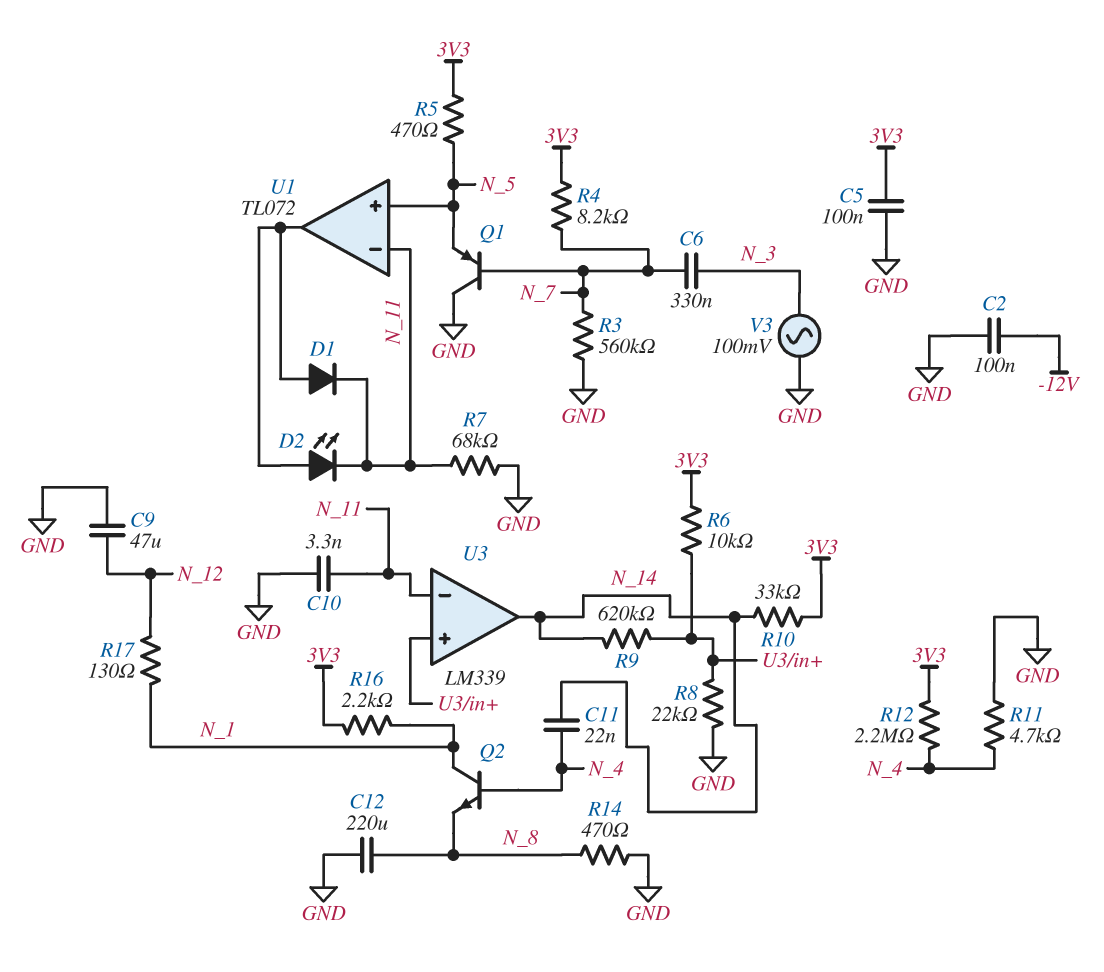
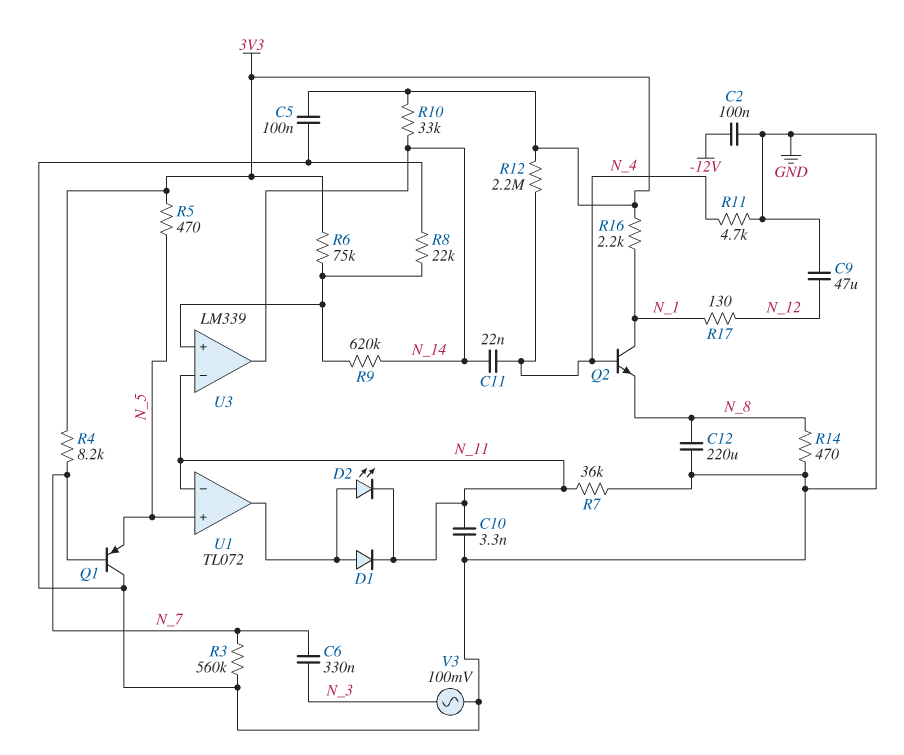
R6: 10k (3V3, U3/in+) -> 75k (3V3, U3/in+)
R7: 68k (GND, N_11) -> 36k (GND, N_11)

